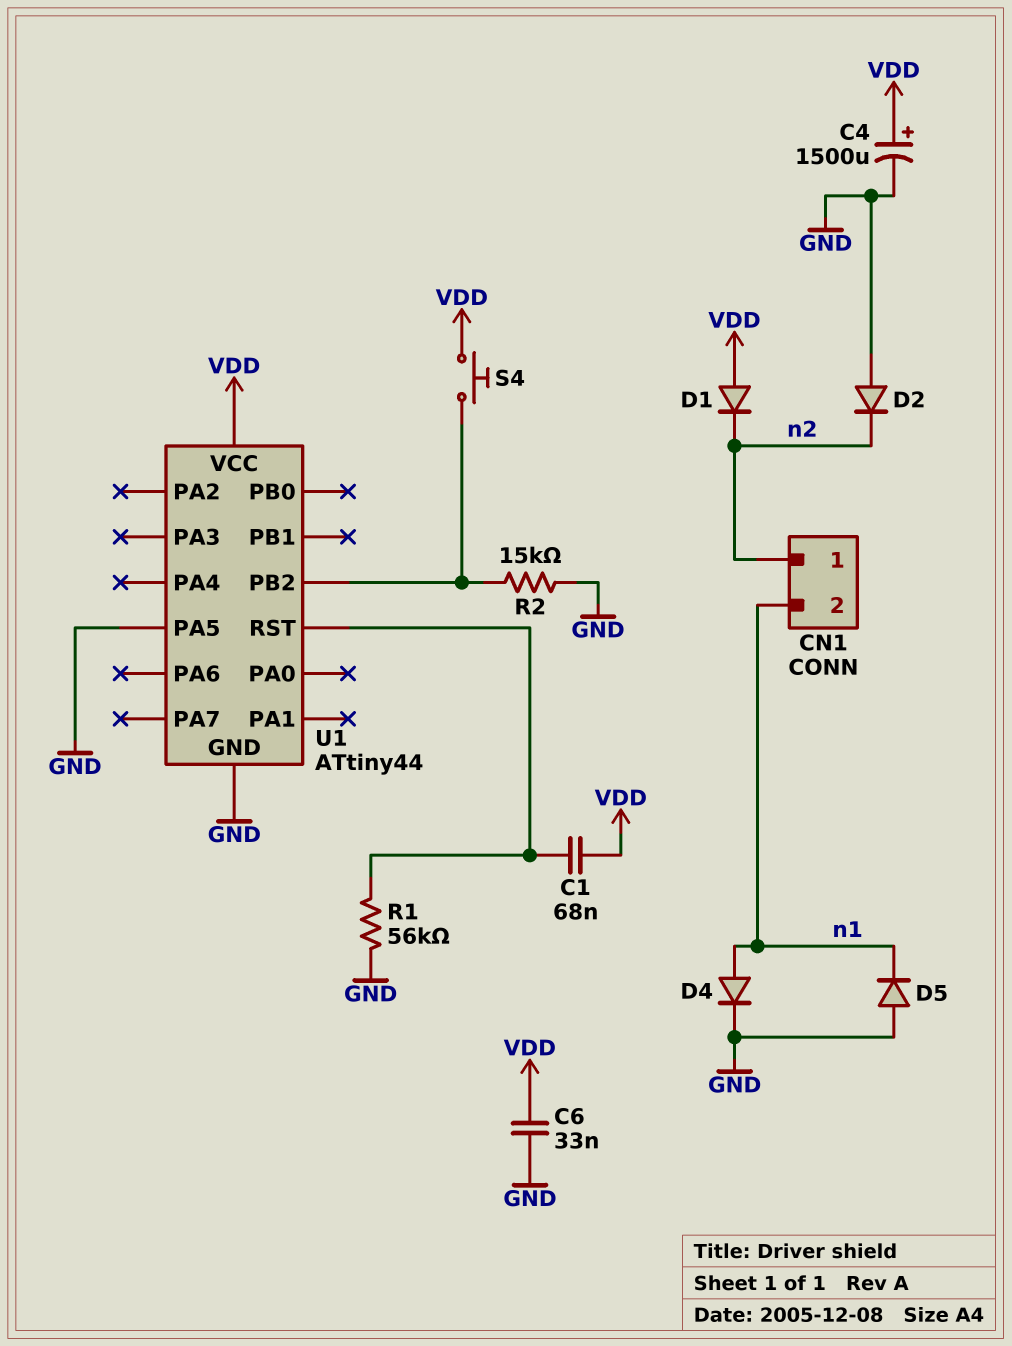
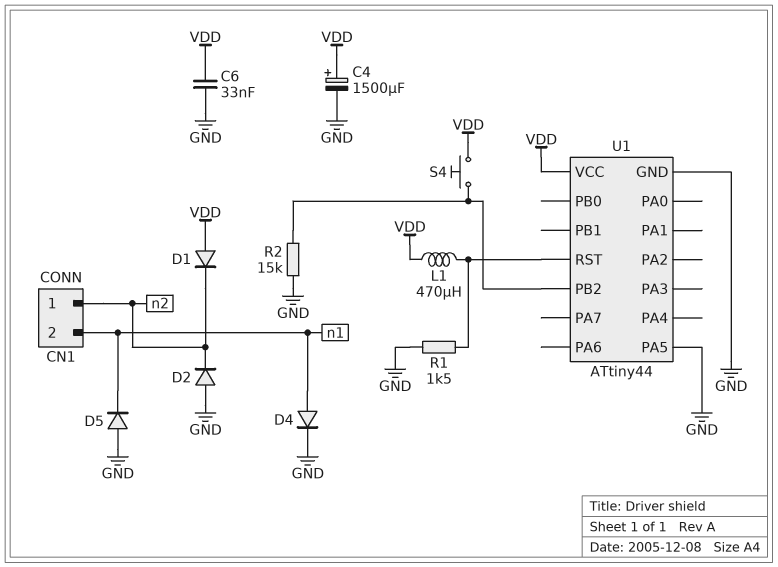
C1: 68nF (U1/RST, VDD) -> none
L1: none -> 470uH (U1/RST, VDD)
R1: 56k (GND, U1/RST) -> 1.5k (GND, U1/RST)

